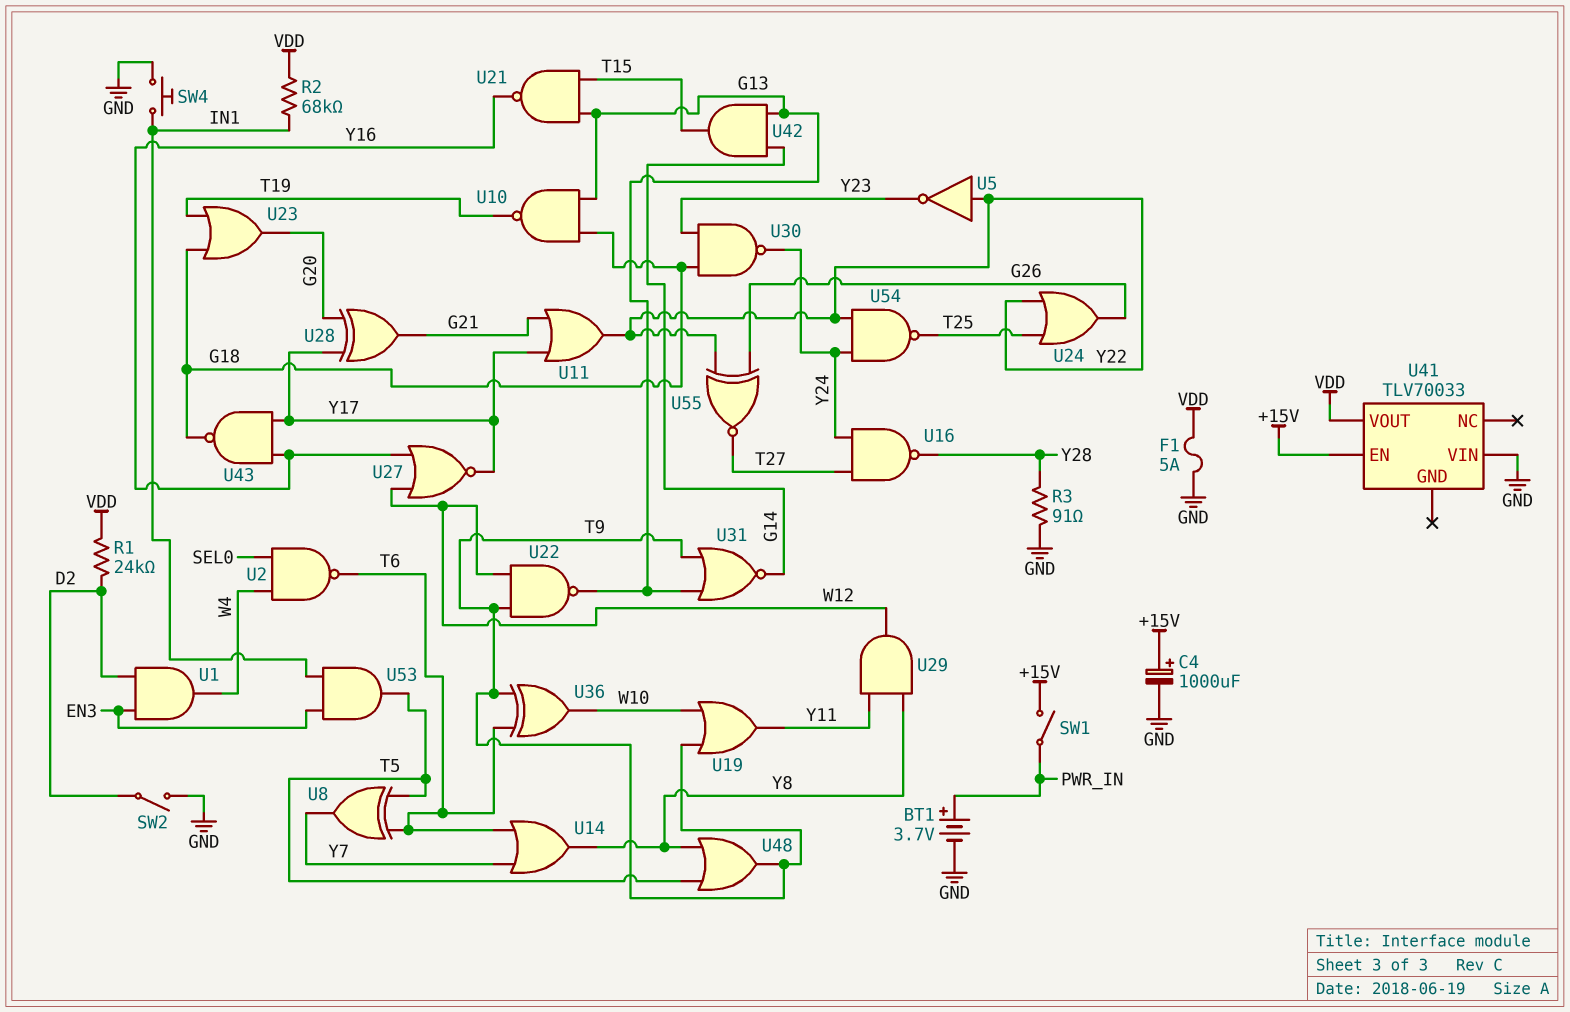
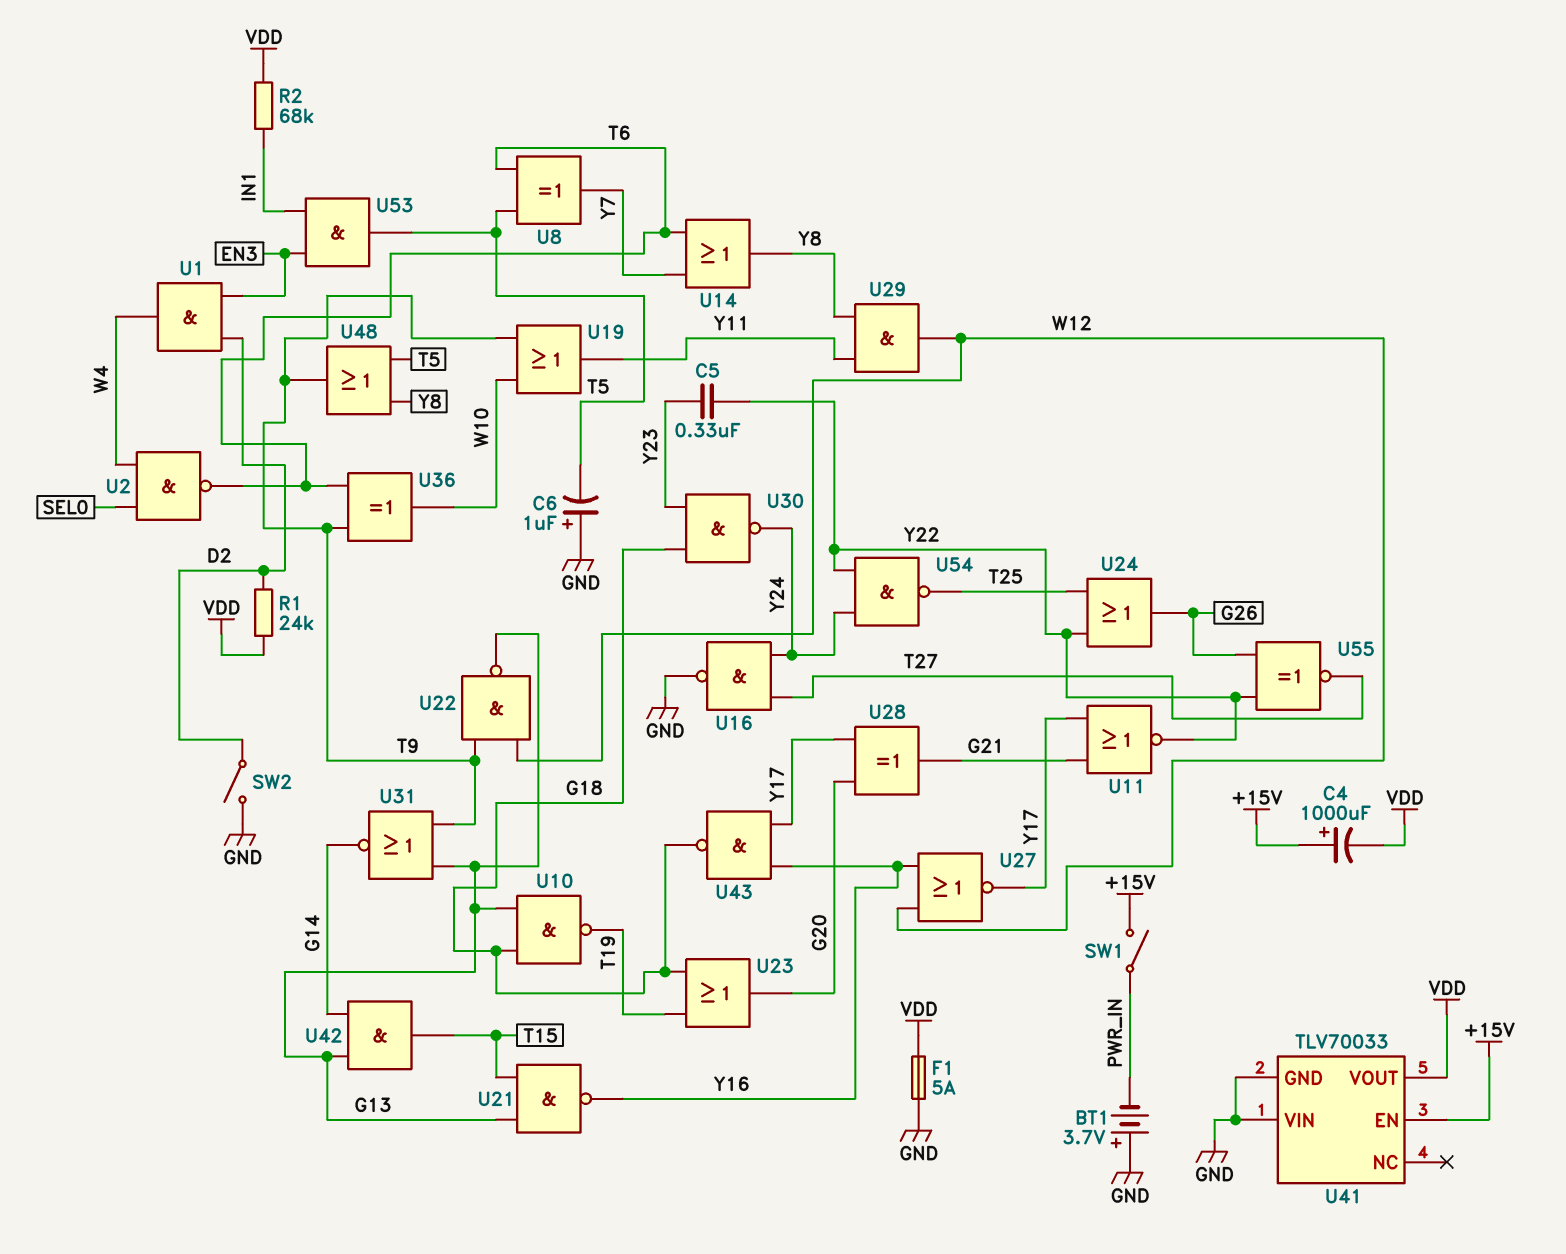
BT1: 3.7V (plus PWR_IN, minus GND) -> 3.7V (plus GND, minus PWR_IN)
C4: 1000uF (plus +15V, minus GND) -> 1000uF (plus +15V, minus VDD)
C5: none -> 330nF (Y22, Y23)
C6: none -> 1uF (plus GND, minus T5)
R3: 91 (GND, Y28) -> none
SW4: button (GND, IN1) -> none
U5: NOT (in Y22, out Y23) -> none
U11: OR (in G21, in Y17, out Y22) -> NOR (in G21, in Y17, out Y22)
U16: NAND (in T27, in Y24, out Y28) -> NAND (in T27, in Y24, out GND)
U41 pin GND: none -> GND

